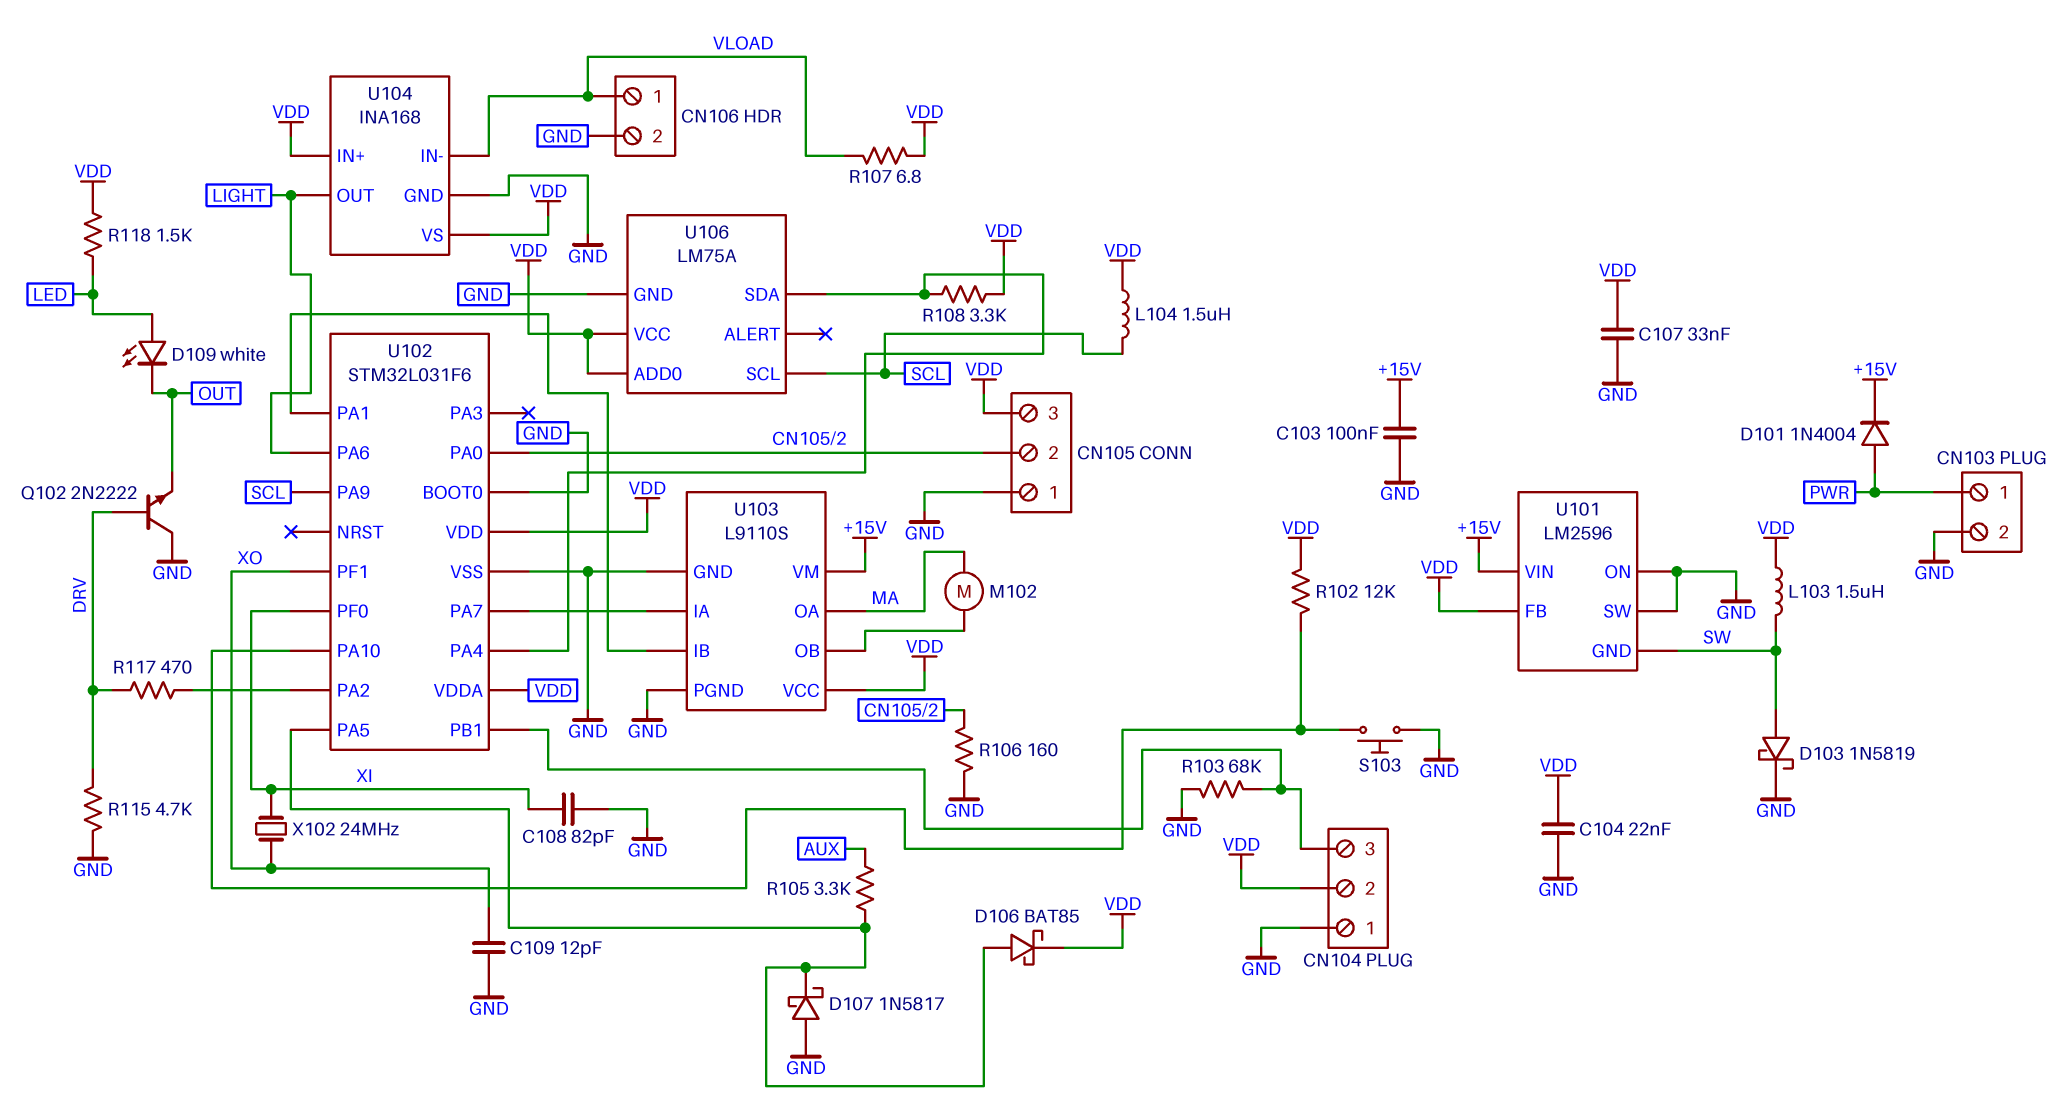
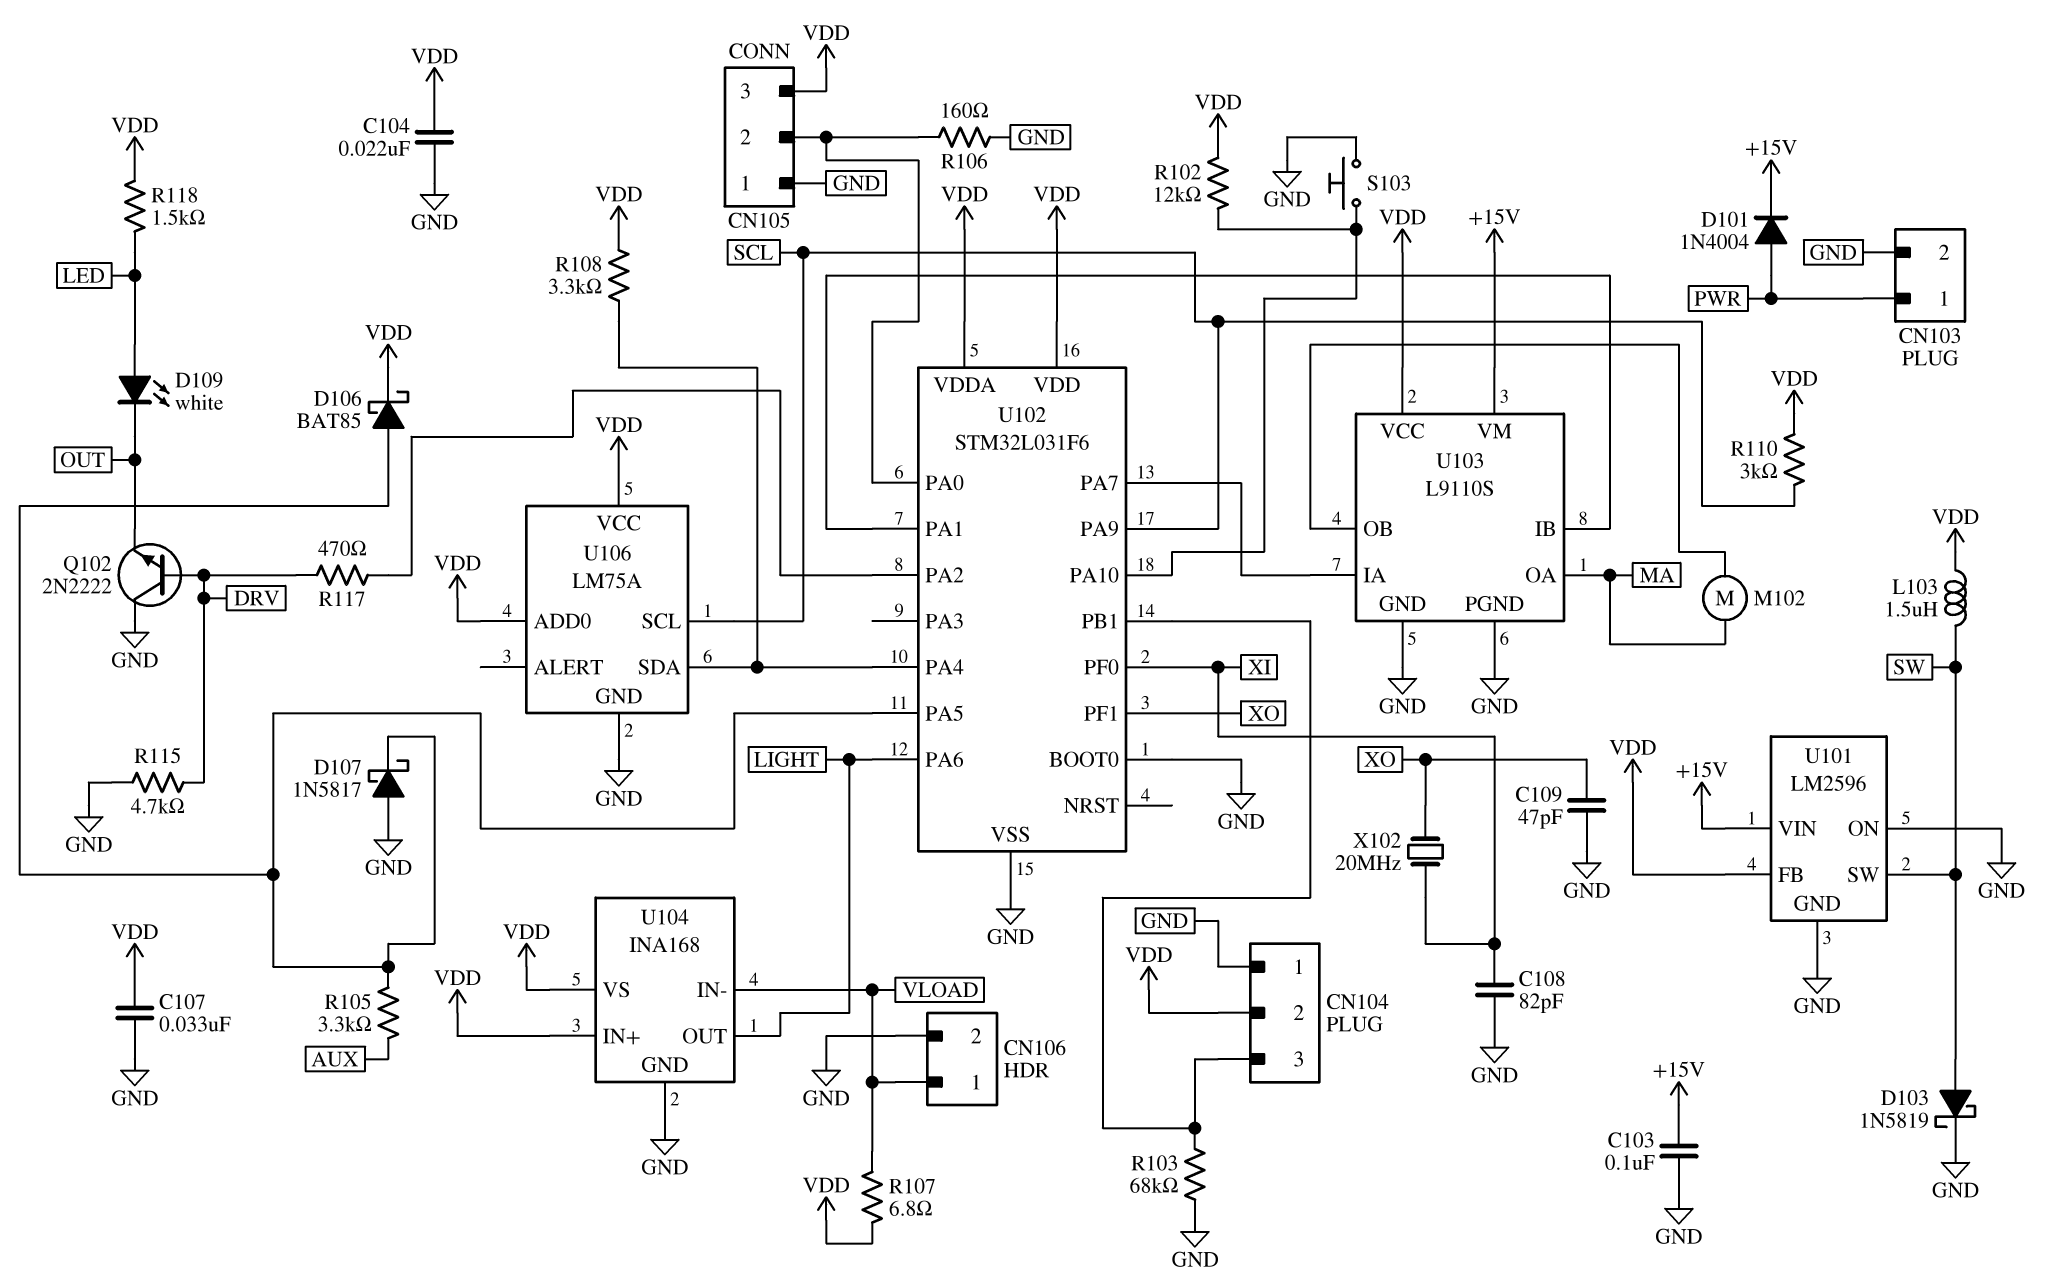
C109: 12pF (GND, XO) -> 47pF (GND, XO)
L104: 1.5uH (SCL, VDD) -> none
R110: none -> 3k (SCL, VDD)
U101 pin GND: SW -> GND
U101 pin SW: GND -> SW
X102: 24MHz (XI, XO) -> 20MHz (XI, XO)

